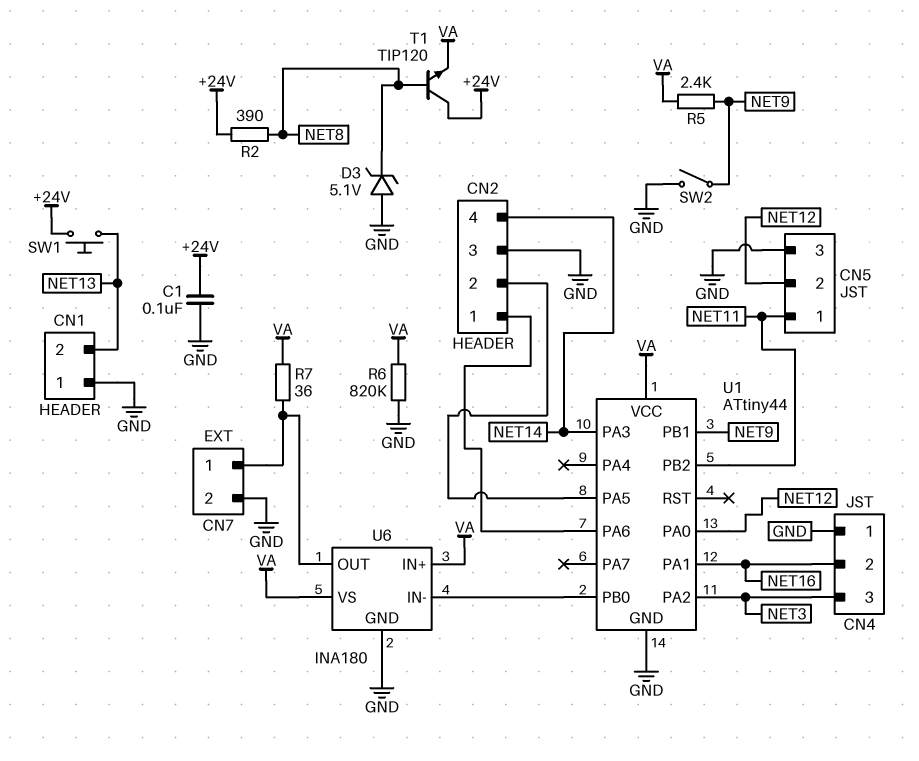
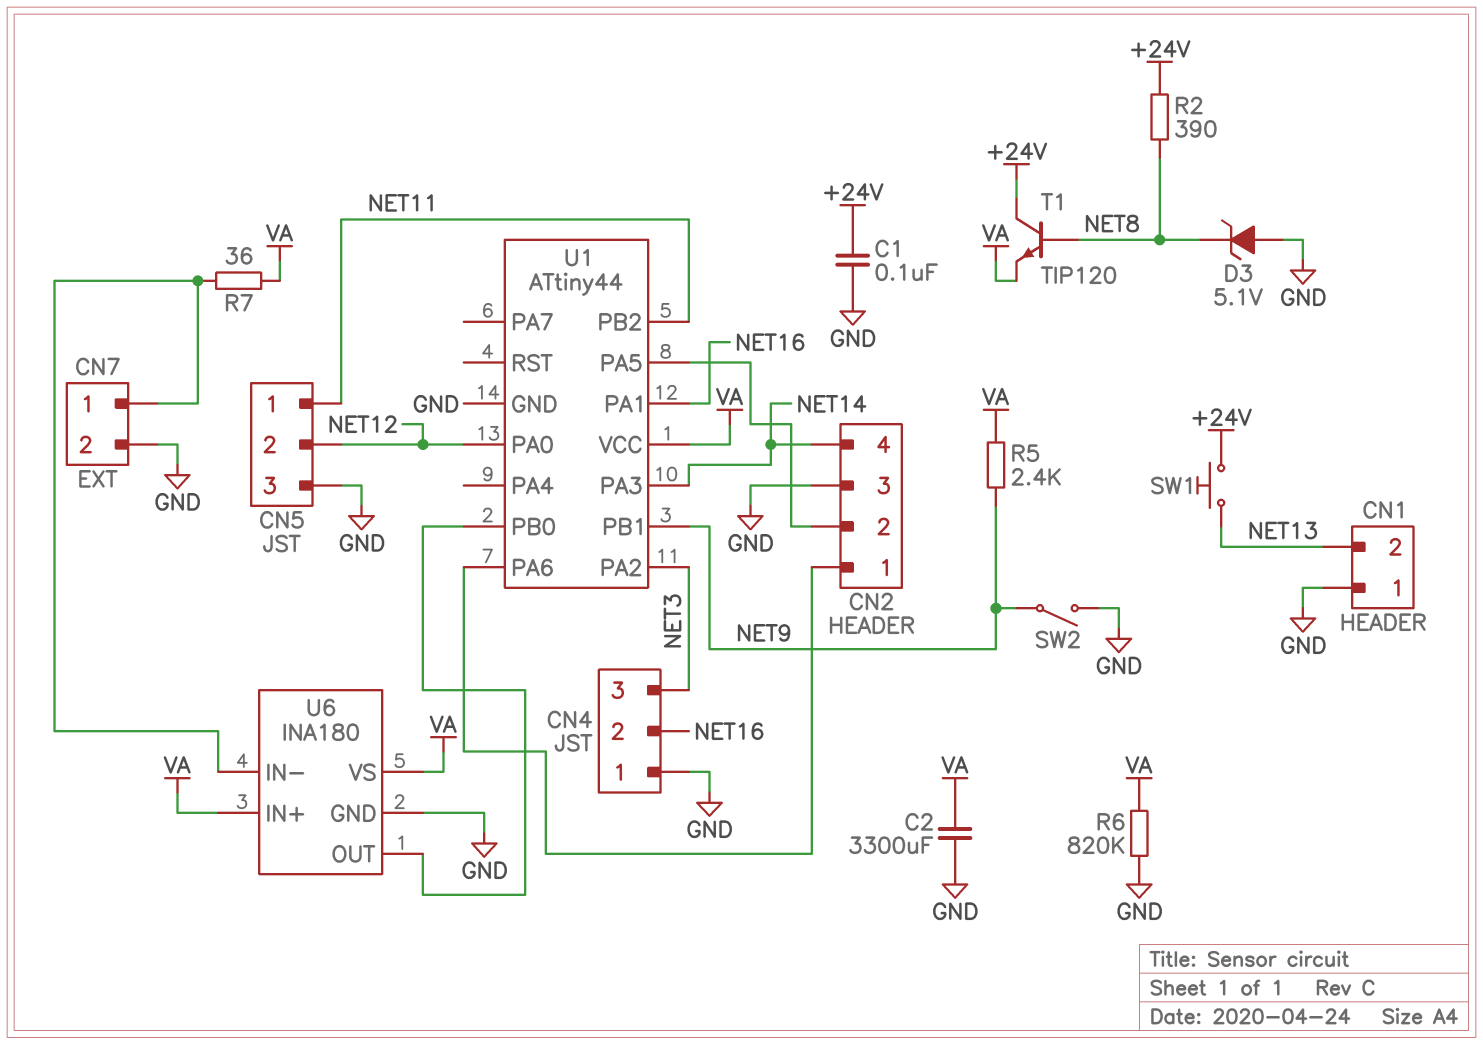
C2: none -> 3300uF (GND, VA)
U6 pin IN-: U1/PB0 -> CN7/1
U6 pin OUT: CN7/1 -> U1/PB0

